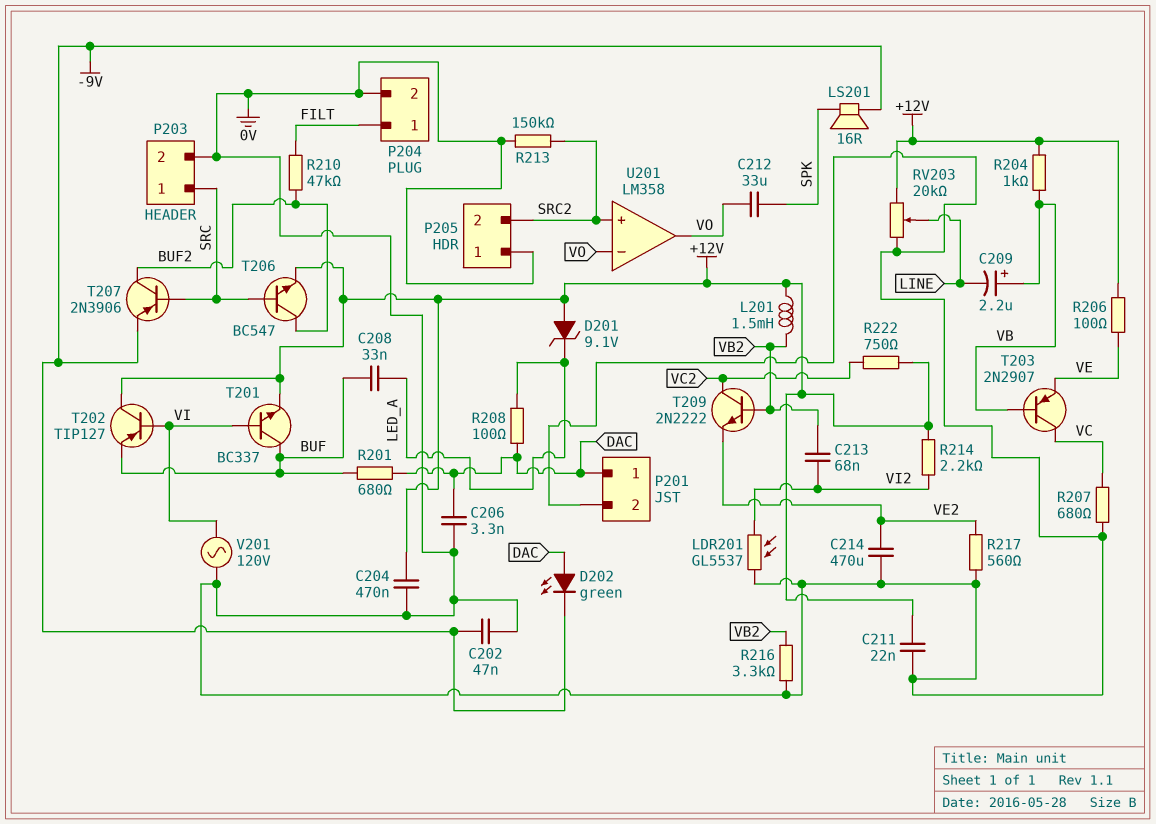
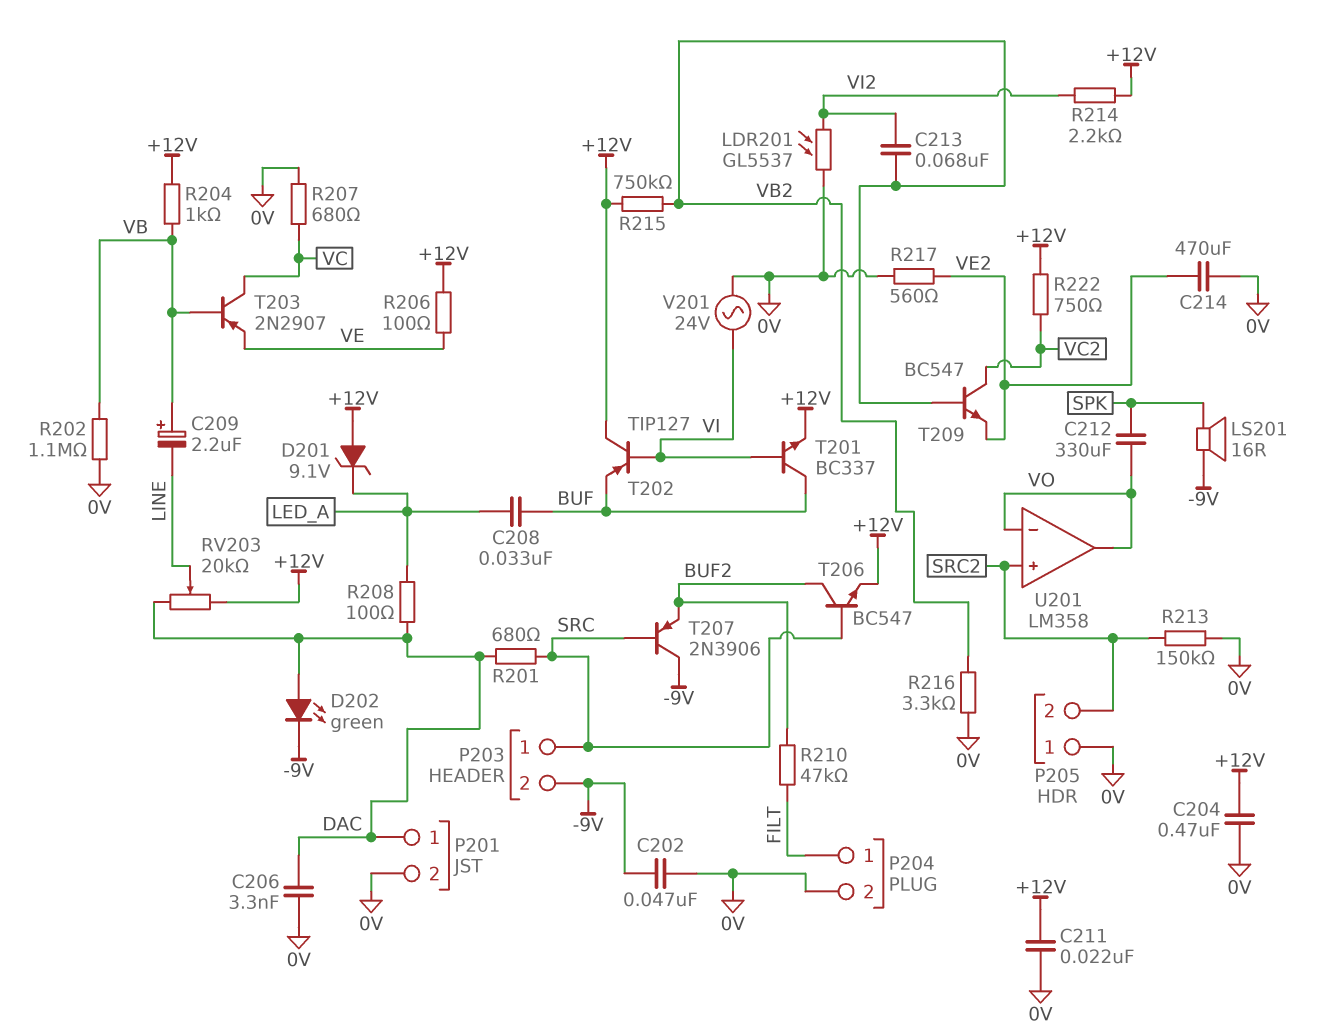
C212: 33uF (SPK, VO) -> 330uF (SPK, VO)
L201: 1.5mH (+12V, VB2) -> none
P203 pin 2: 0V -> -9V
R201: 680 (BUF, DAC) -> 680 (DAC, SRC)
R202: none -> 1.1M (0V, VB)
R215: none -> 750k (+12V, VB2)
RV203: 20k (+12V, 0V, wiper LINE) -> 20k (+12V, DAC, wiper LINE)
T207: PNP 2N3906 (B SRC, C BUF2, E -9V) -> PNP 2N3906 (B SRC, C -9V, E BUF2)
T209: NPN 2N2222 (B VB2, C VC2, E VE2) -> NPN BC547 (B VB2, C VC2, E VE2)
V201: AC 120V (0V, VI) -> AC 24V (0V, VI)

